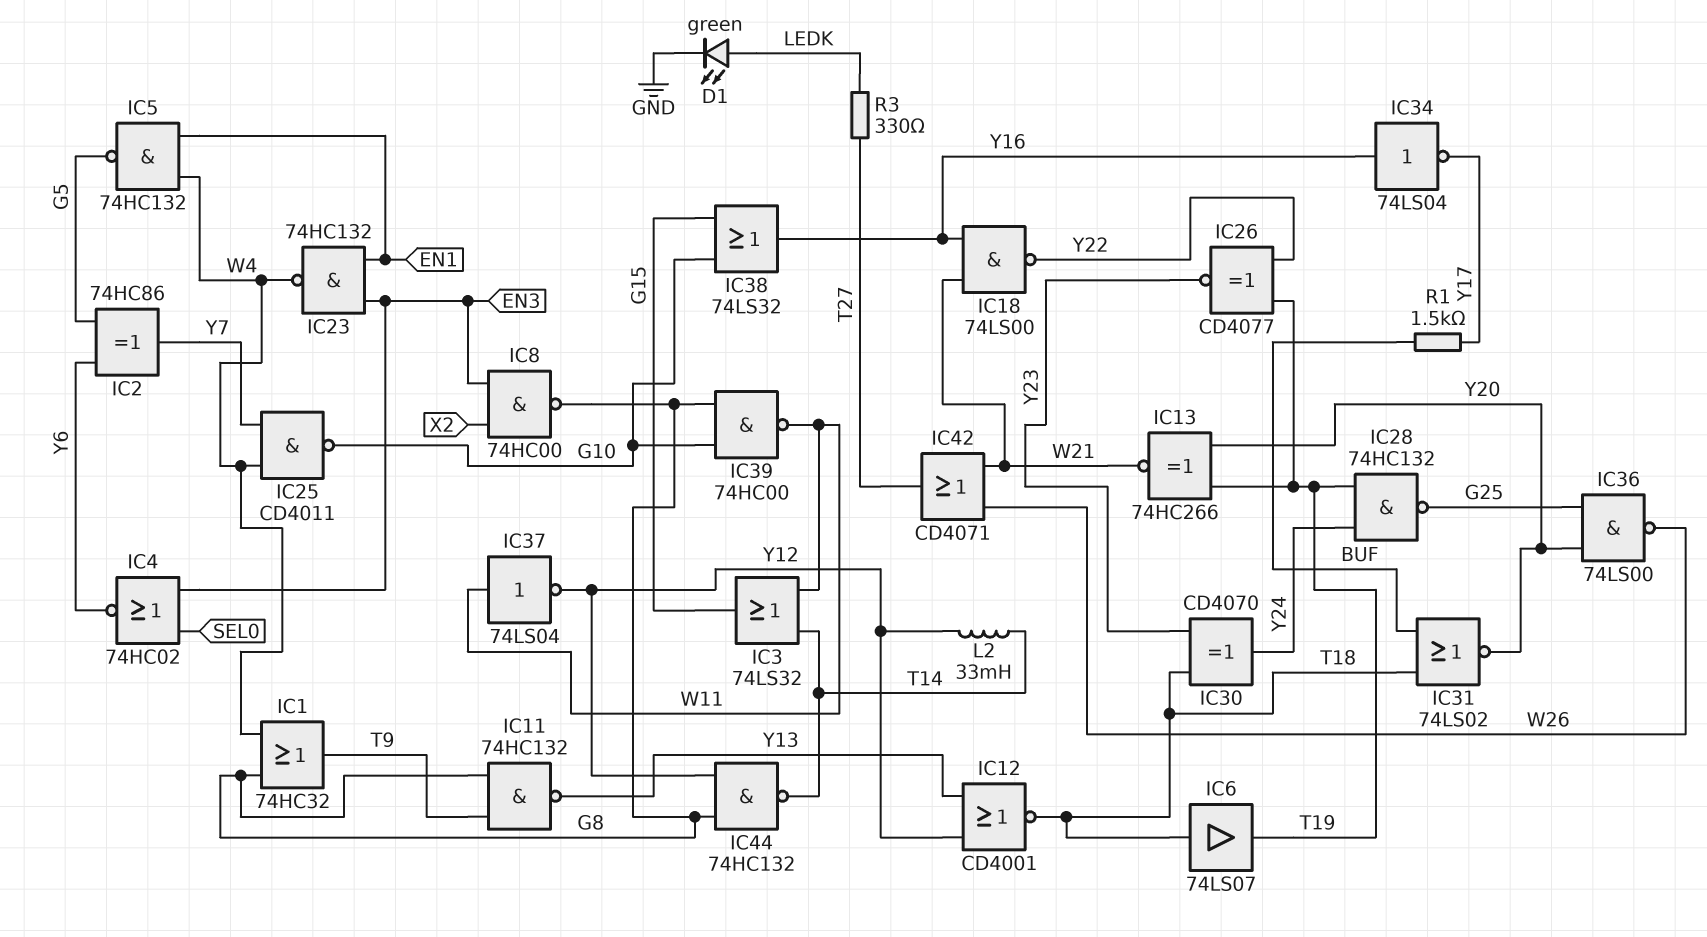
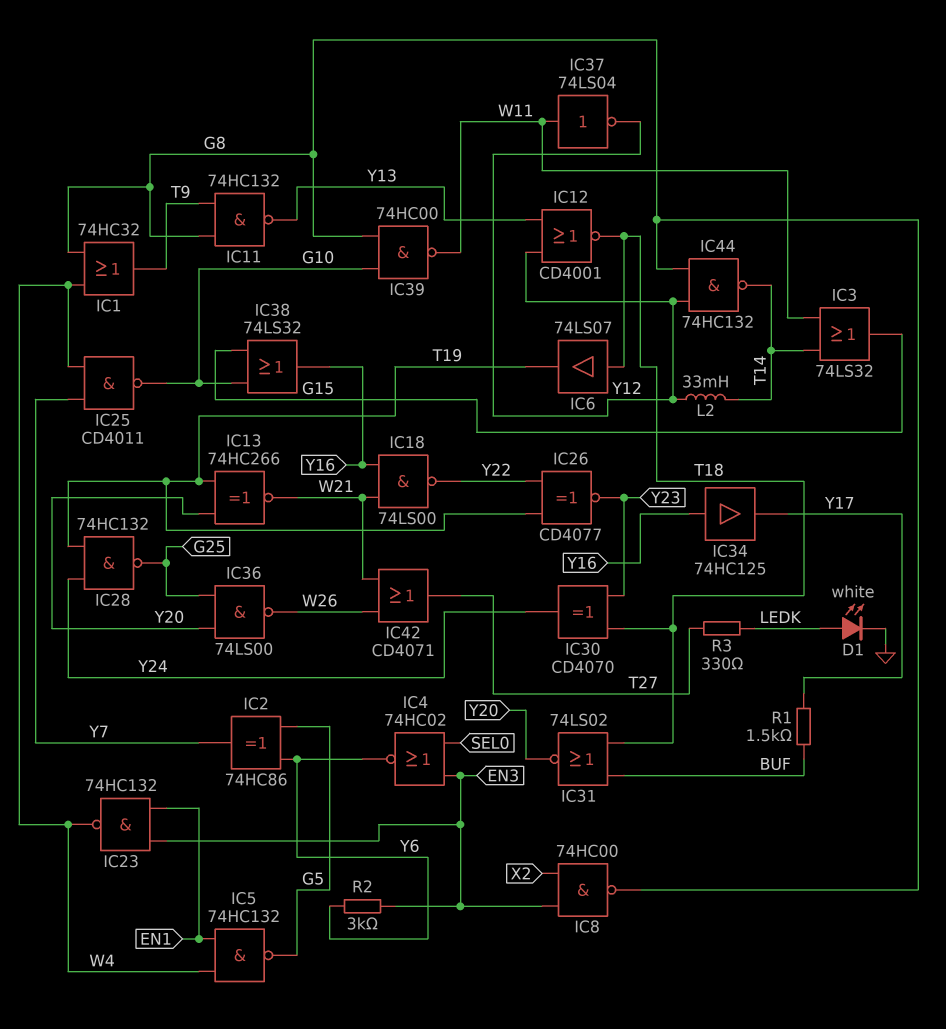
D1: LED green (A LEDK, K GND) -> LED white (A LEDK, K GND)
IC34: NOT 74LS04 (in Y16, out Y17) -> buffer 74HC125 (in Y16, out Y17)
R2: none -> 3k (EN3, Y6)

